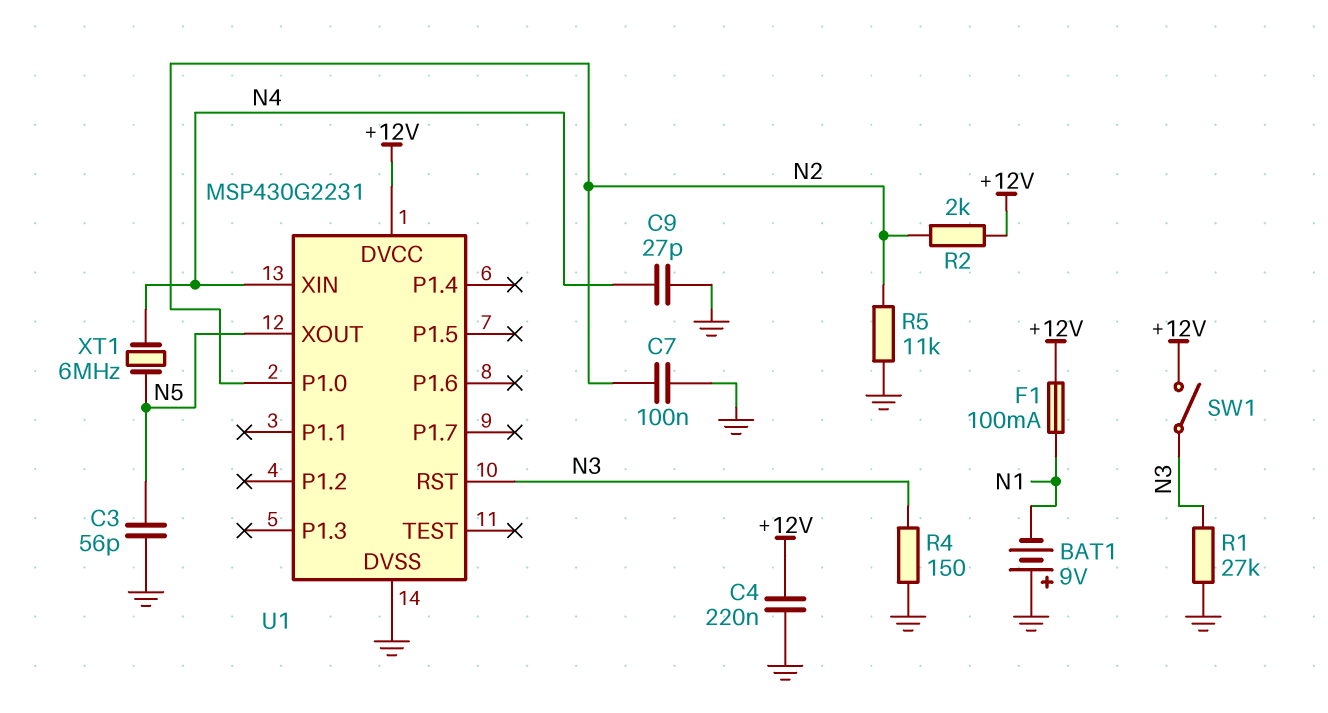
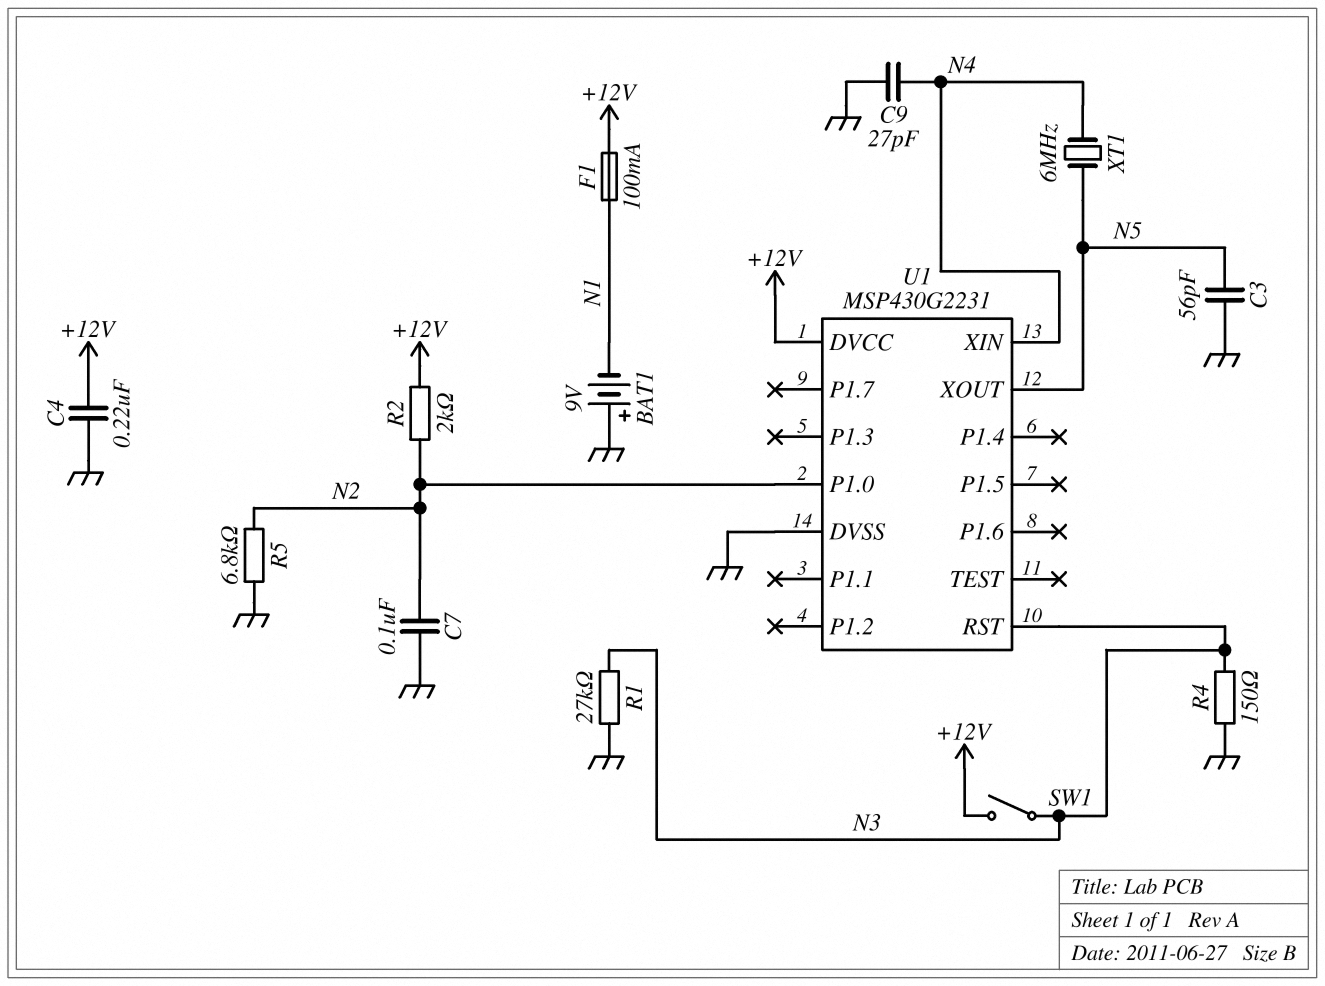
R5: 11k (GND, N2) -> 6.8k (GND, N2)

